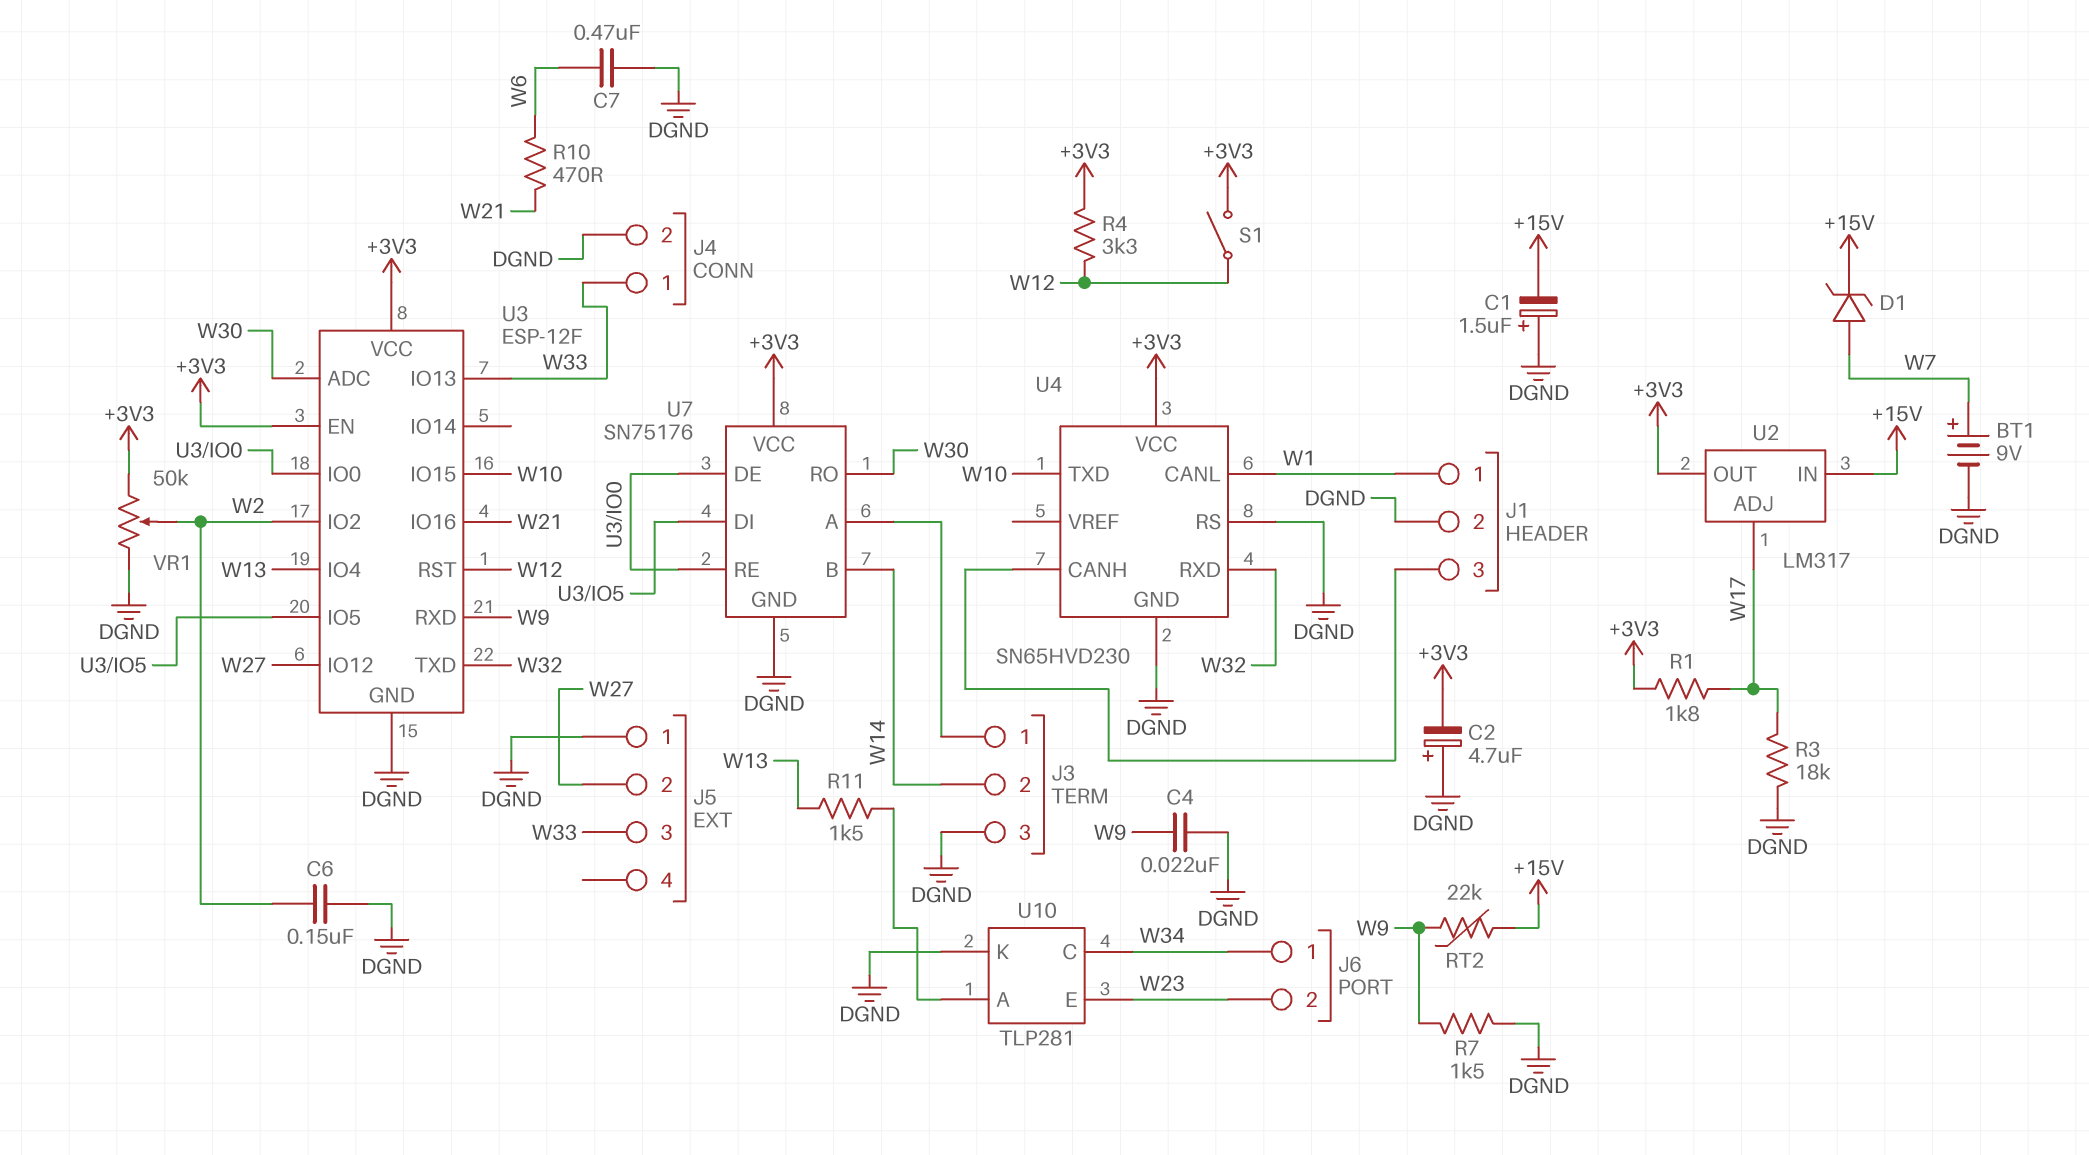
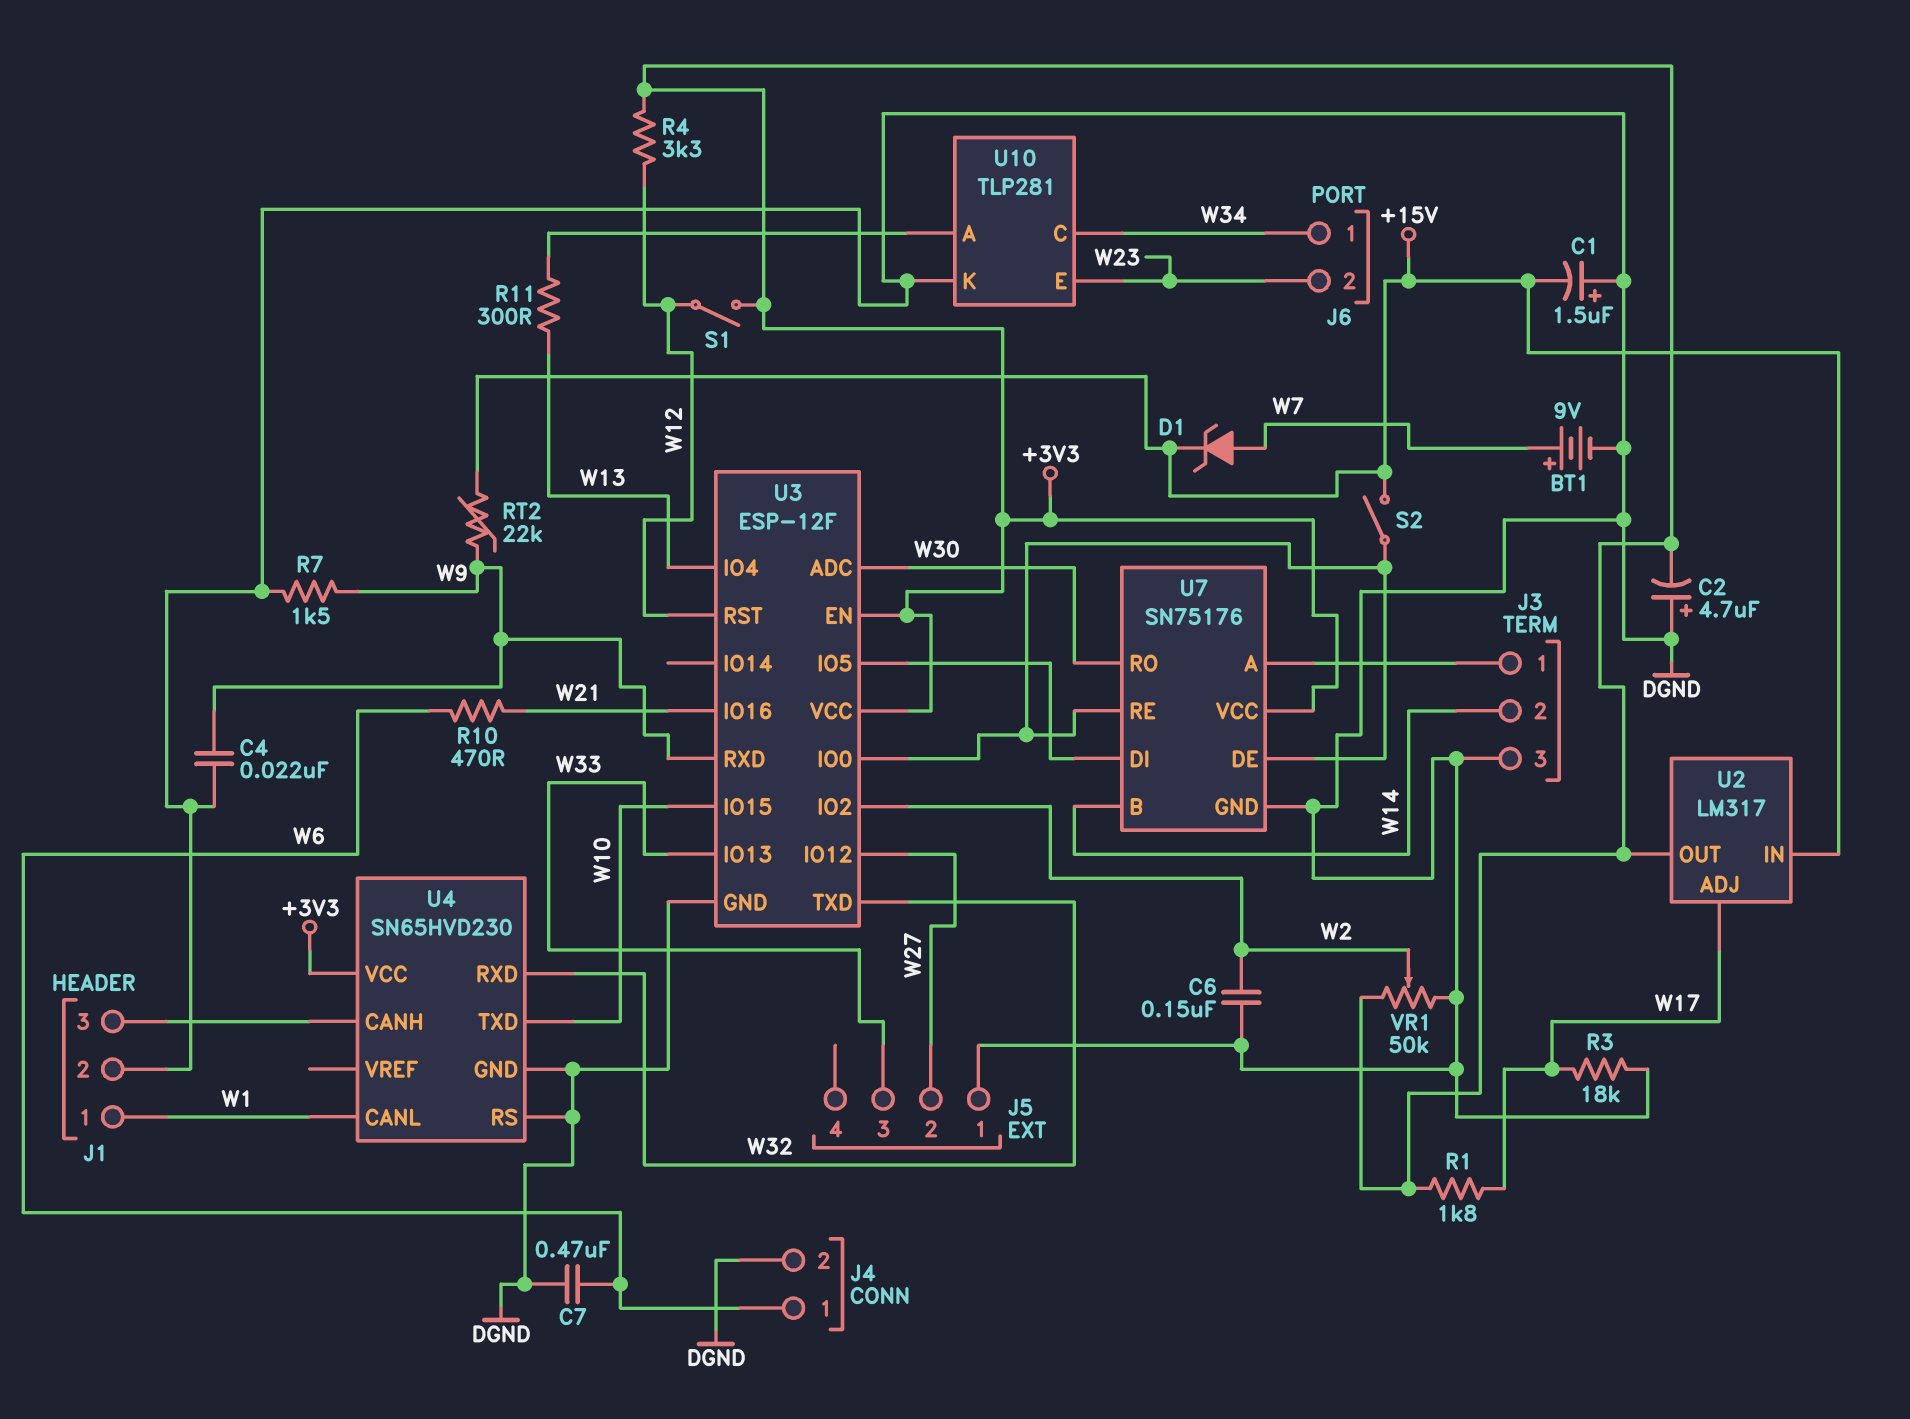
J4 pin 1: W33 -> W6
R11: 1.5k (U10/A, W13) -> 300 (U10/A, W13)
S2: none -> switch (+15V, U3/IO0)

